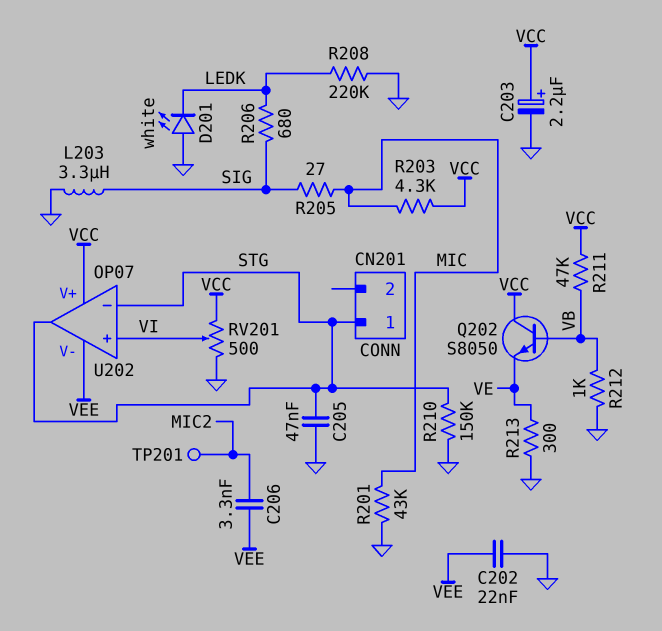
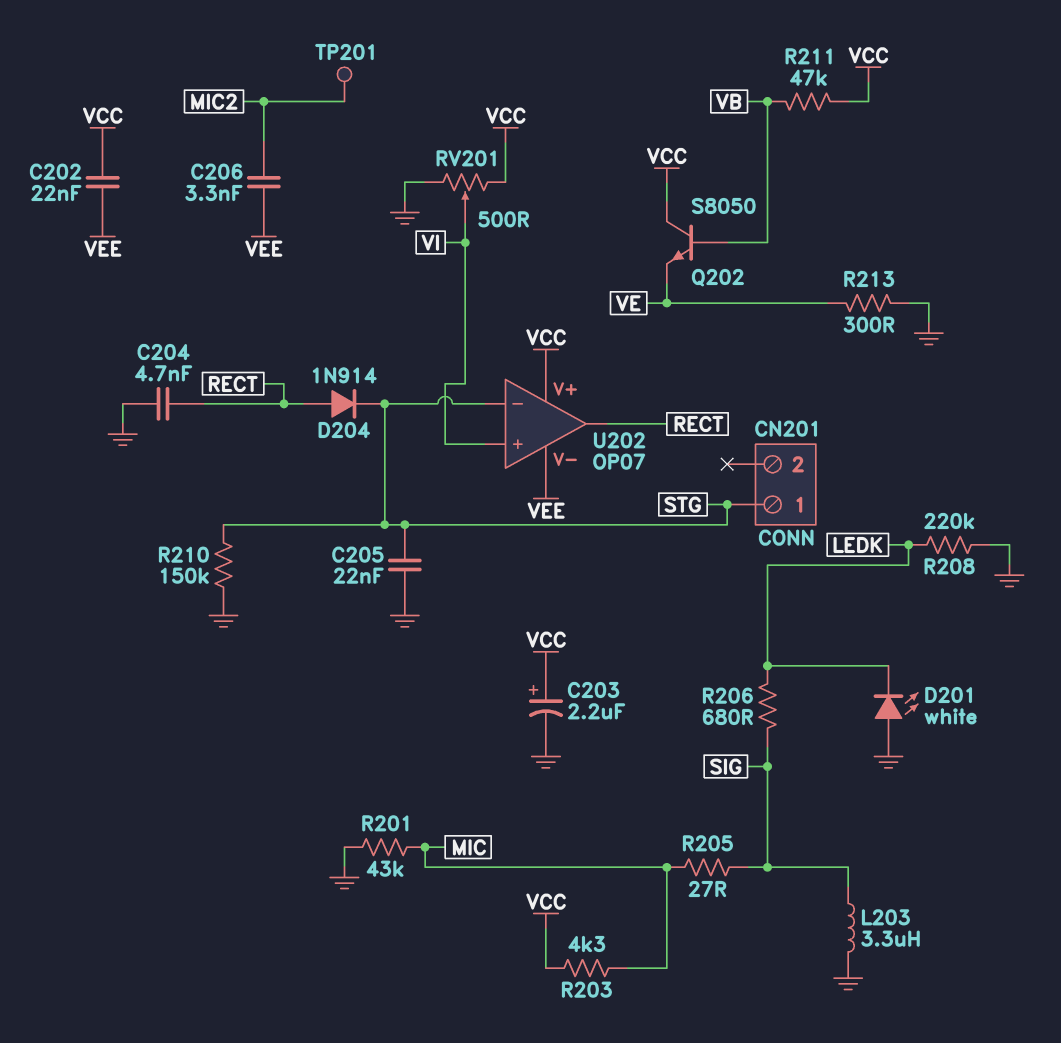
C202: 22nF (GND, VEE) -> 22nF (VCC, VEE)
C204: none -> 4.7nF (GND, RECT)
C205: 47nF (GND, STG) -> 22nF (GND, STG)
D204: none -> diode 1N914 (A RECT, K STG)
R212: 1k (GND, VB) -> none
U202 pin out: STG -> RECT

